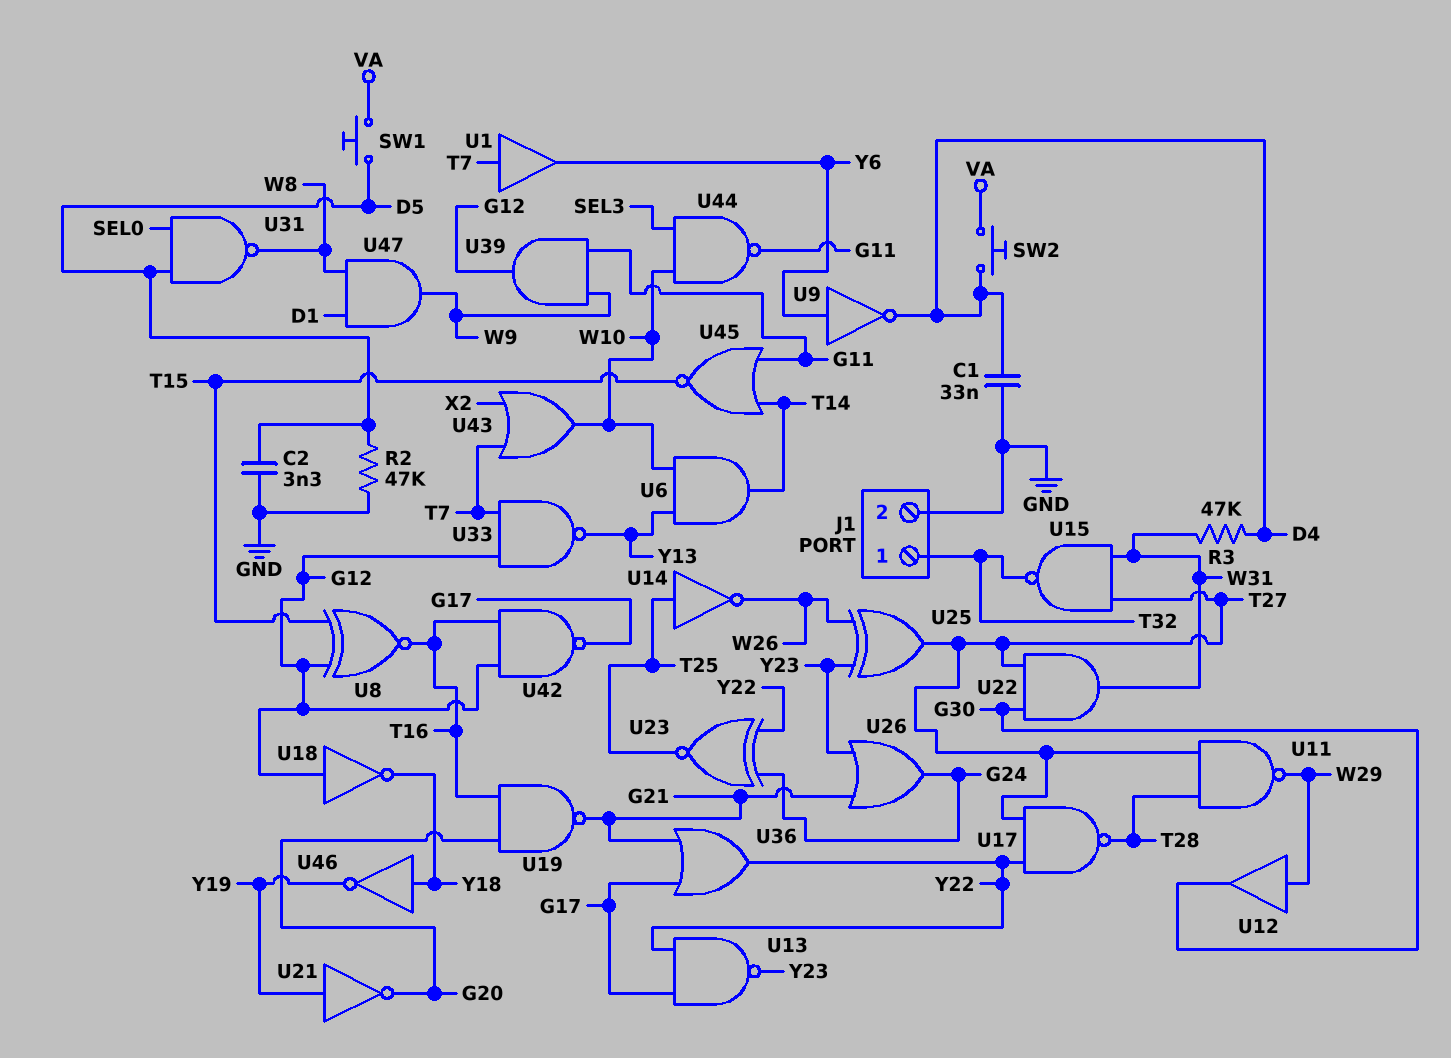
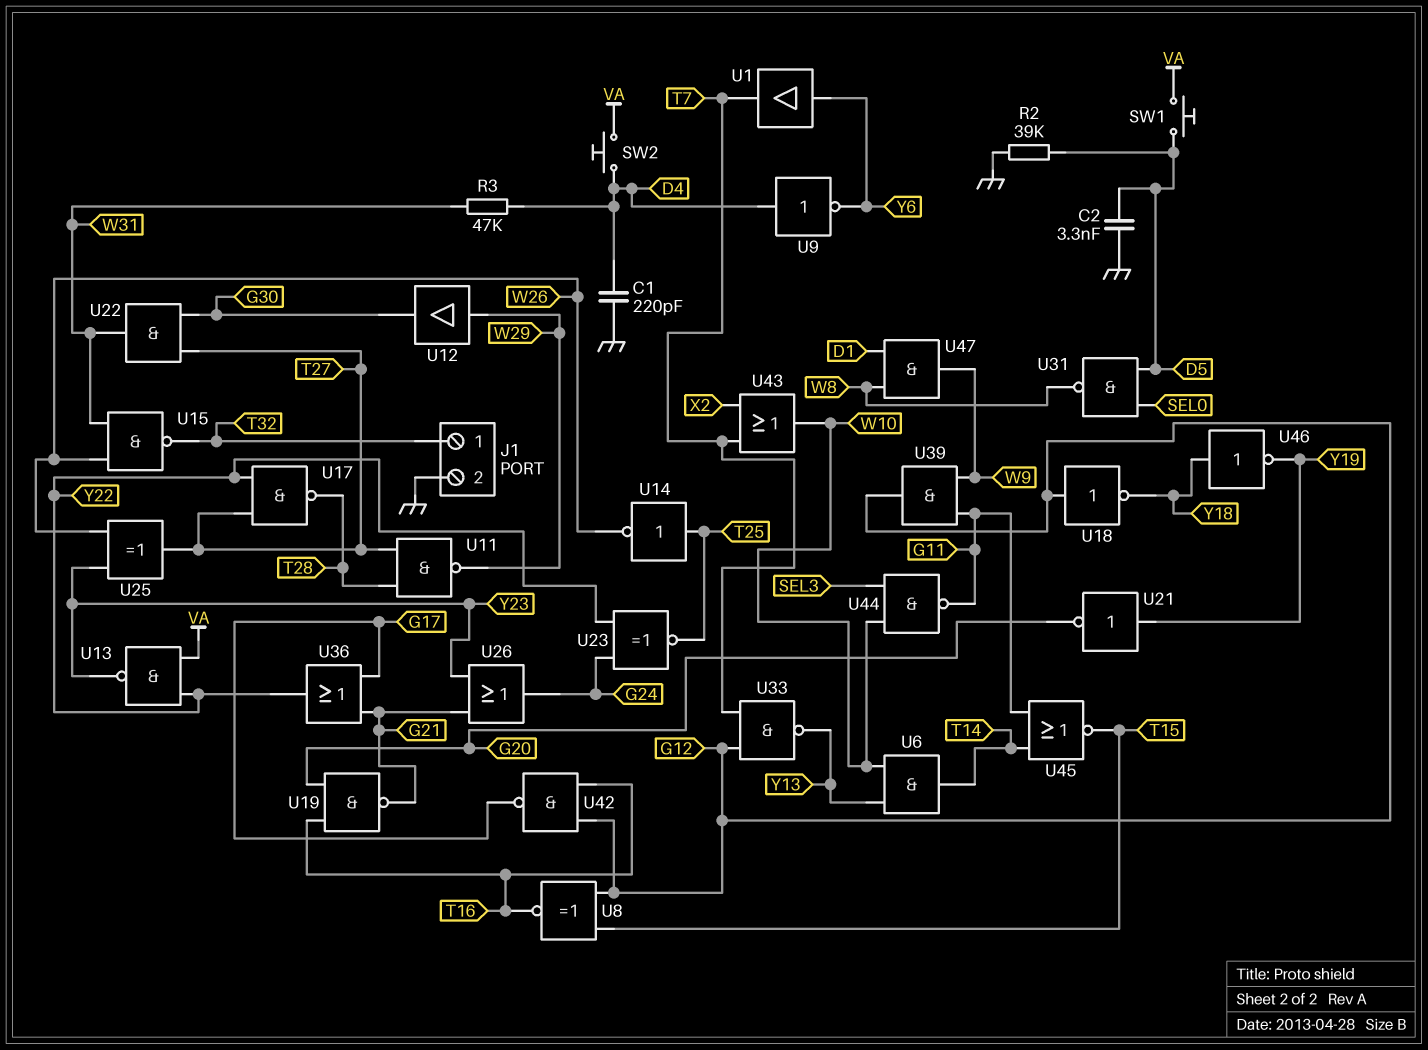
C1: 33nF (D4, GND) -> 220pF (D4, GND)
R2: 47k (D5, GND) -> 39k (D5, GND)
U1: buffer (in T7, out Y6) -> buffer (in Y6, out T7)
U9: NOT (in Y6, out D4) -> NOT (in D4, out Y6)
U13: NAND (in G17, in Y22, out Y23) -> NAND (in VA, in Y22, out Y23)
U15: NAND (in T27, in W31, out T32) -> NAND (in W26, in W31, out T32)

